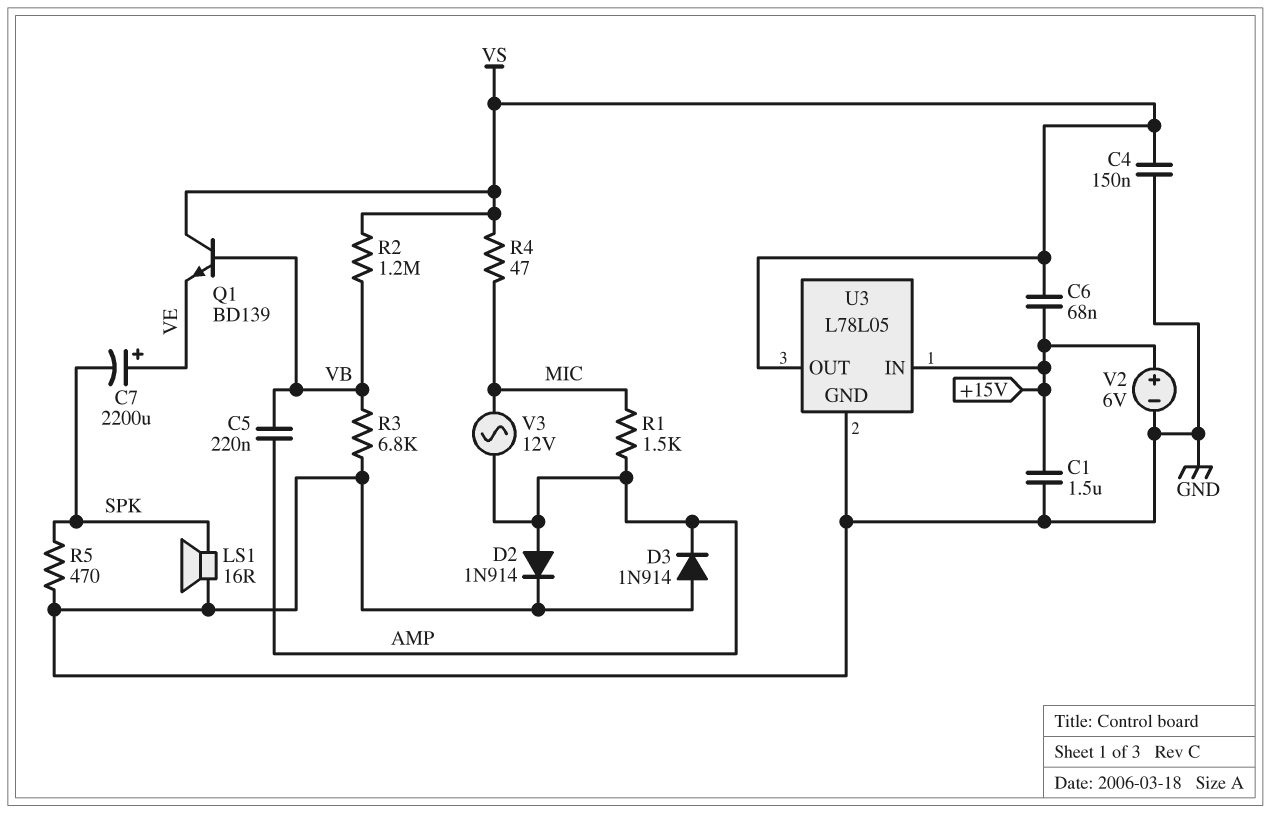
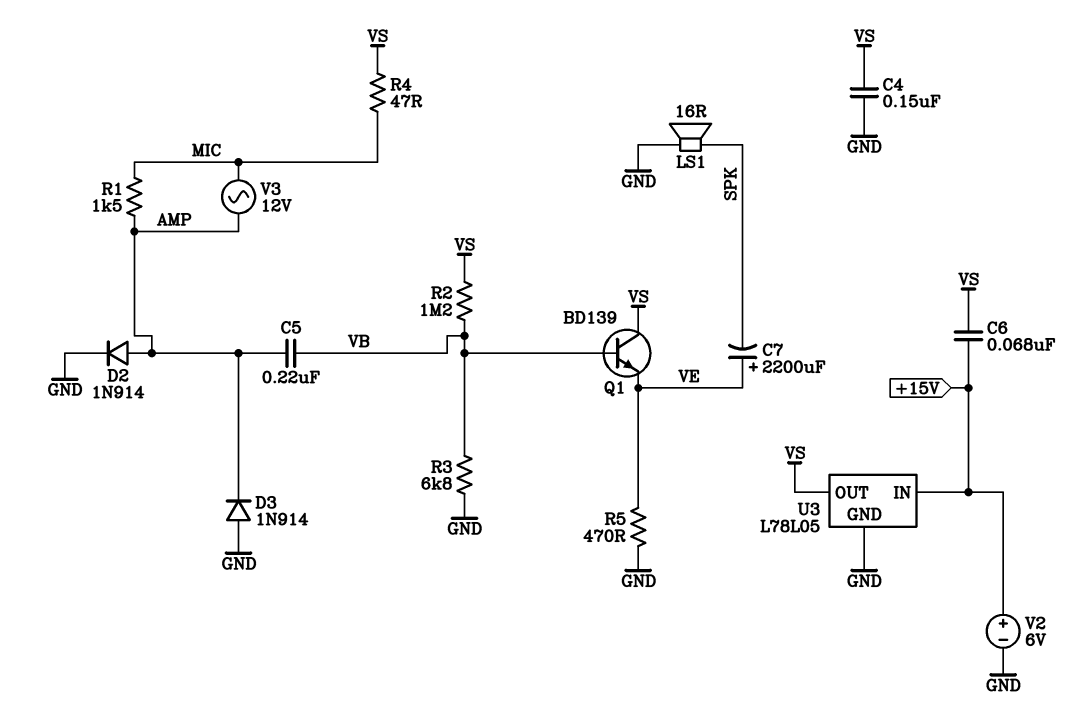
C1: 1.5uF (+15V, GND) -> none
R5: 470 (GND, SPK) -> 470 (GND, VE)

